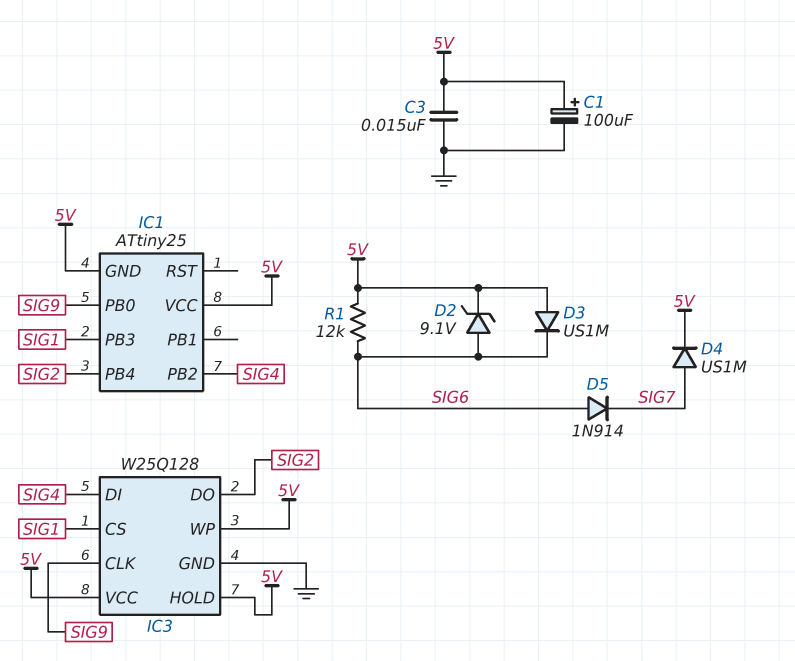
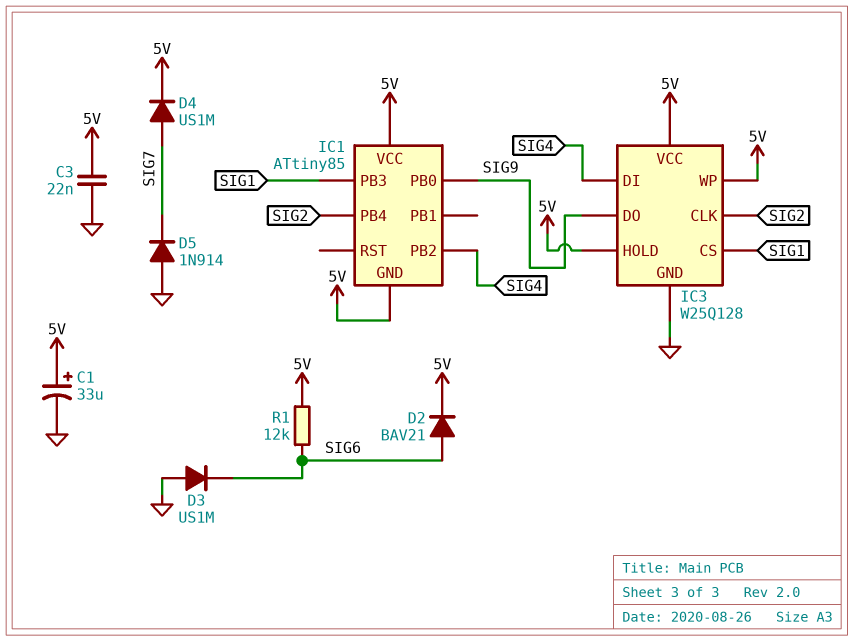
C1: 100uF (plus 5V, minus GND) -> 33uF (plus 5V, minus GND)
C3: 15nF (5V, GND) -> 22nF (5V, GND)
D2: zener 9.1V (A SIG6, K 5V) -> diode BAV21 (A SIG6, K 5V)
D3: diode US1M (A 5V, K SIG6) -> diode US1M (A GND, K SIG6)
D5: diode 1N914 (A SIG6, K SIG7) -> diode 1N914 (A GND, K SIG7)
IC1: ATtiny25 -> ATtiny85
IC3 pin CLK: SIG9 -> SIG2
IC3 pin DO: SIG2 -> SIG9

